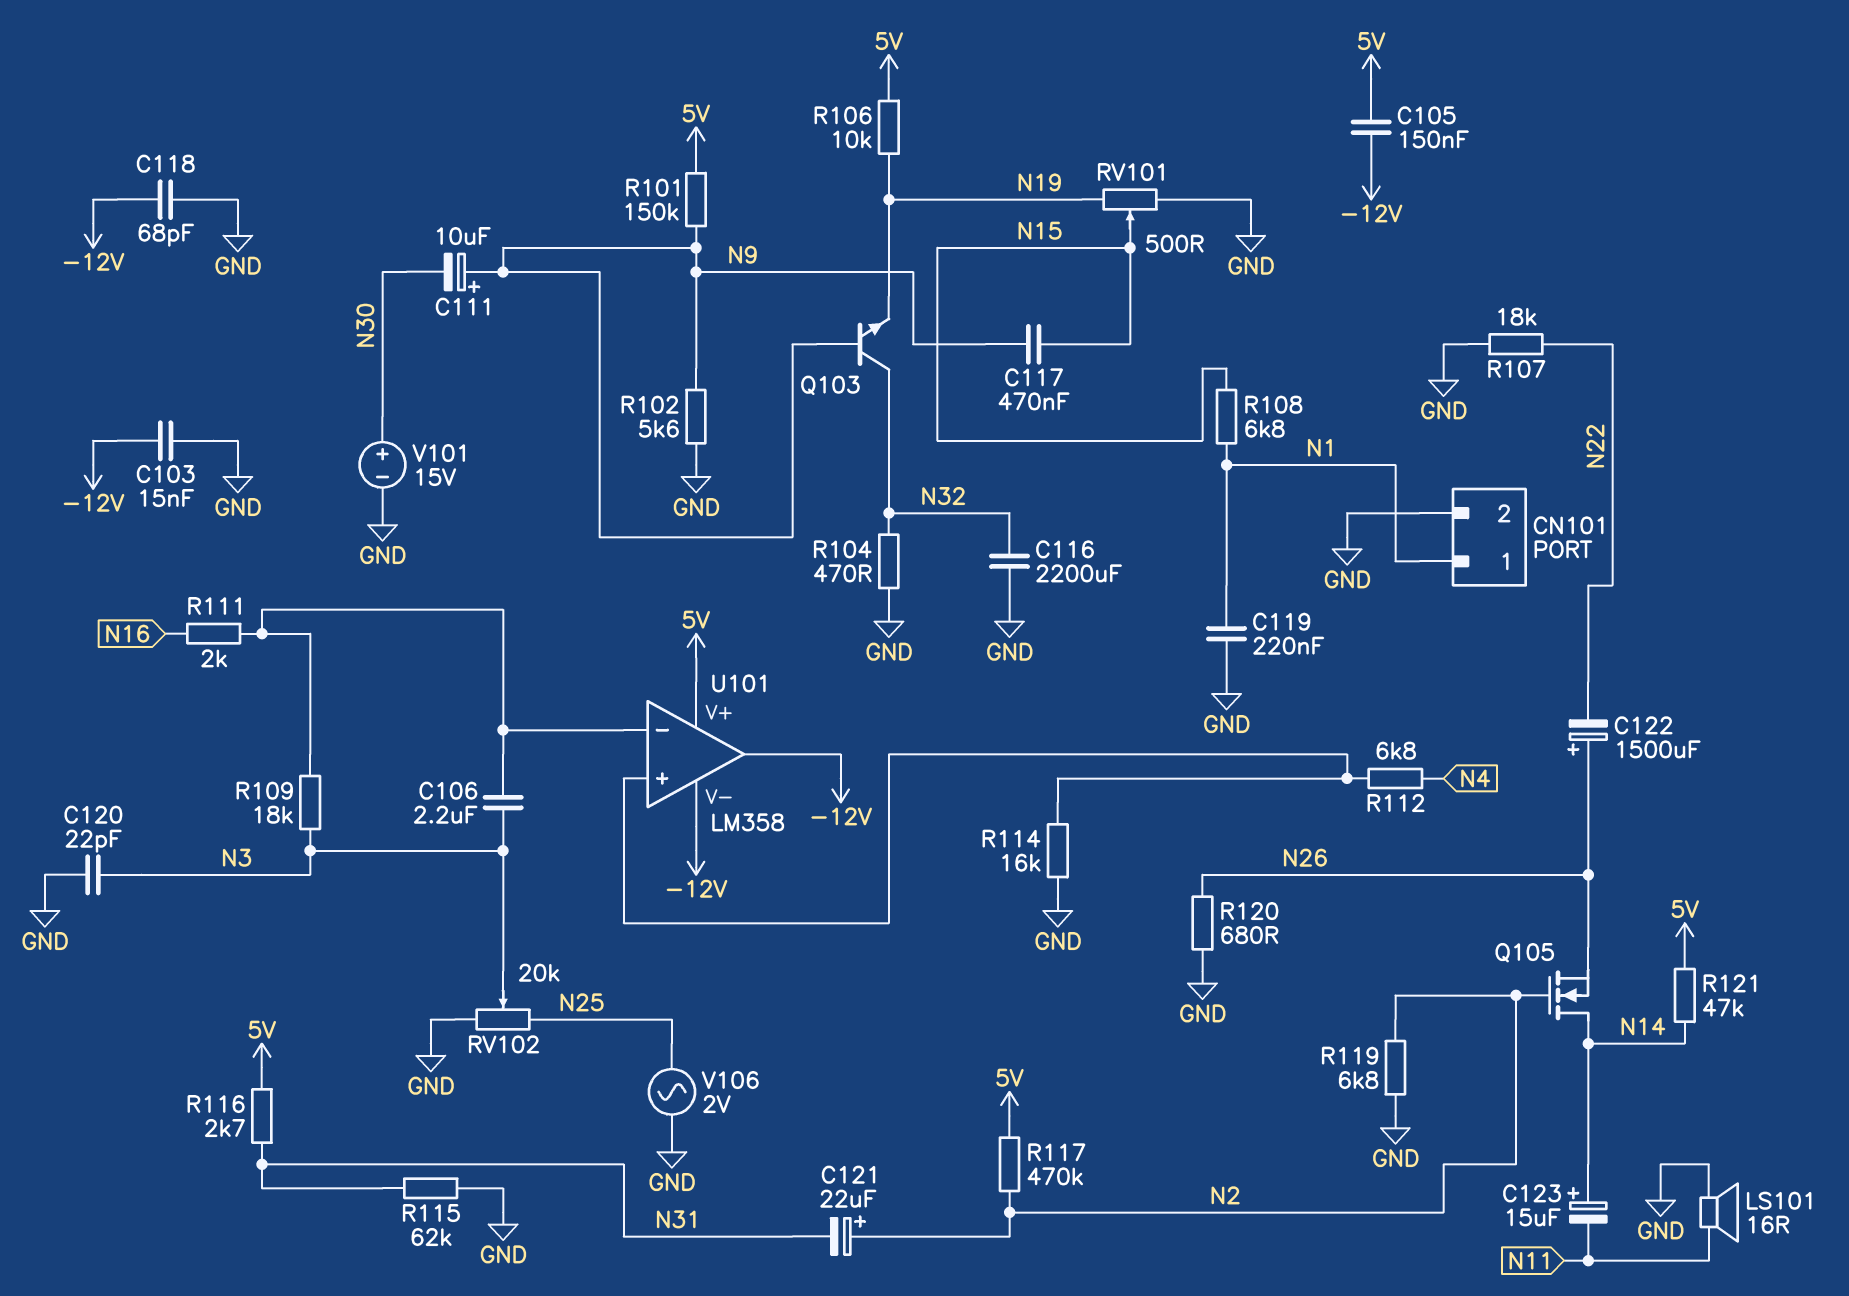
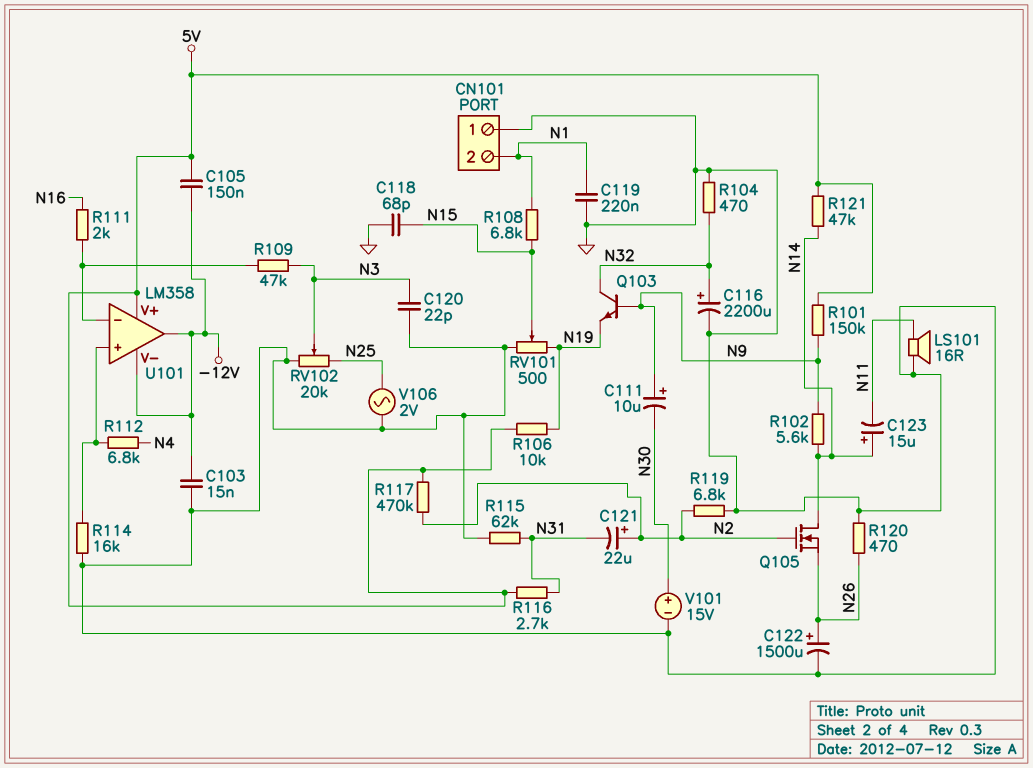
C106: 2.2uF (N3, U101/in-) -> none
C116: 2200uF (GND, N32) -> 2200uF (plus N32, minus GND)
C117: 470nF (N9, N15) -> none
C118: 68pF (-12V, GND) -> 68pF (GND, N15)
C122: 1500uF (plus N26, minus N22) -> 1500uF (plus N26, minus GND)
CN101 pin 1: N1 -> GND
CN101 pin 2: GND -> N1
R102: 5.6k (GND, N9) -> 5.6k (N9, N14)
R107: 18k (GND, N22) -> none
R109: 18k (N3, U101/in-) -> 47k (N3, U101/in-)
R120: 680 (GND, N26) -> 470 (GND, N26)

